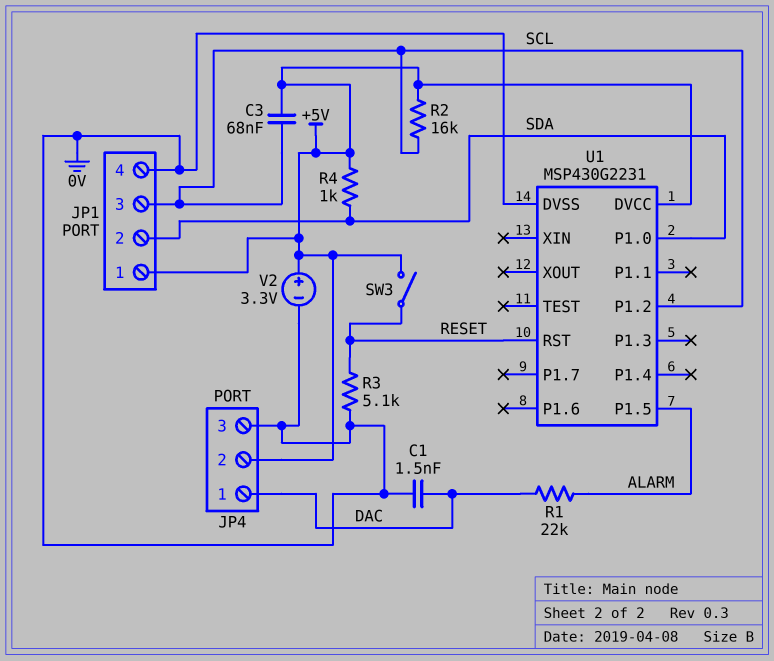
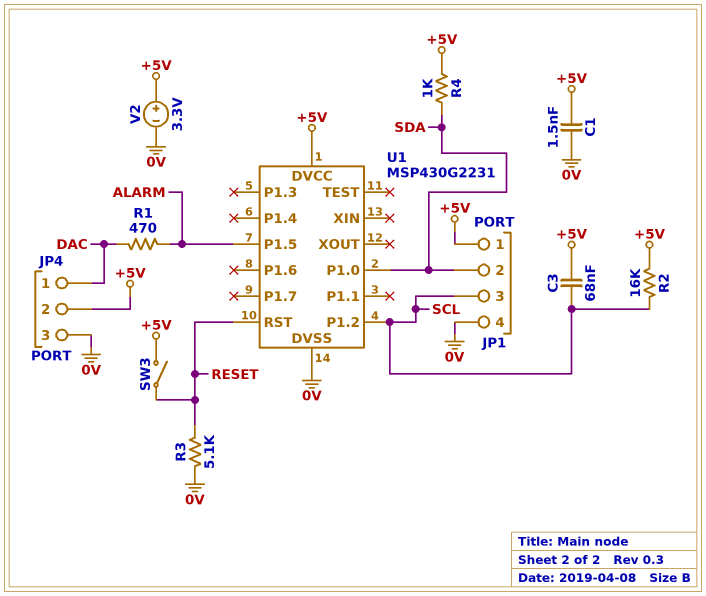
C1: 1.5nF (0V, DAC) -> 1.5nF (+5V, 0V)
R1: 22k (ALARM, DAC) -> 470 (ALARM, DAC)

